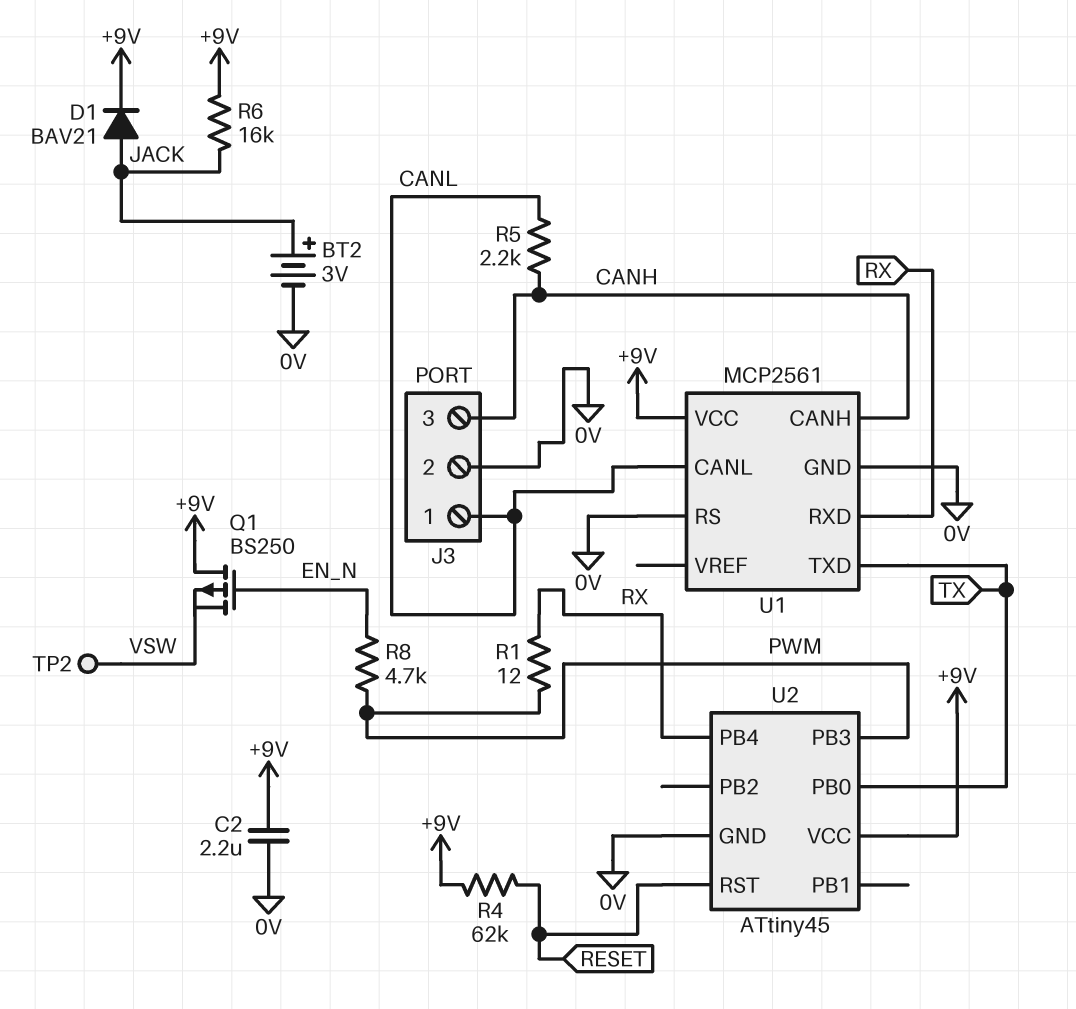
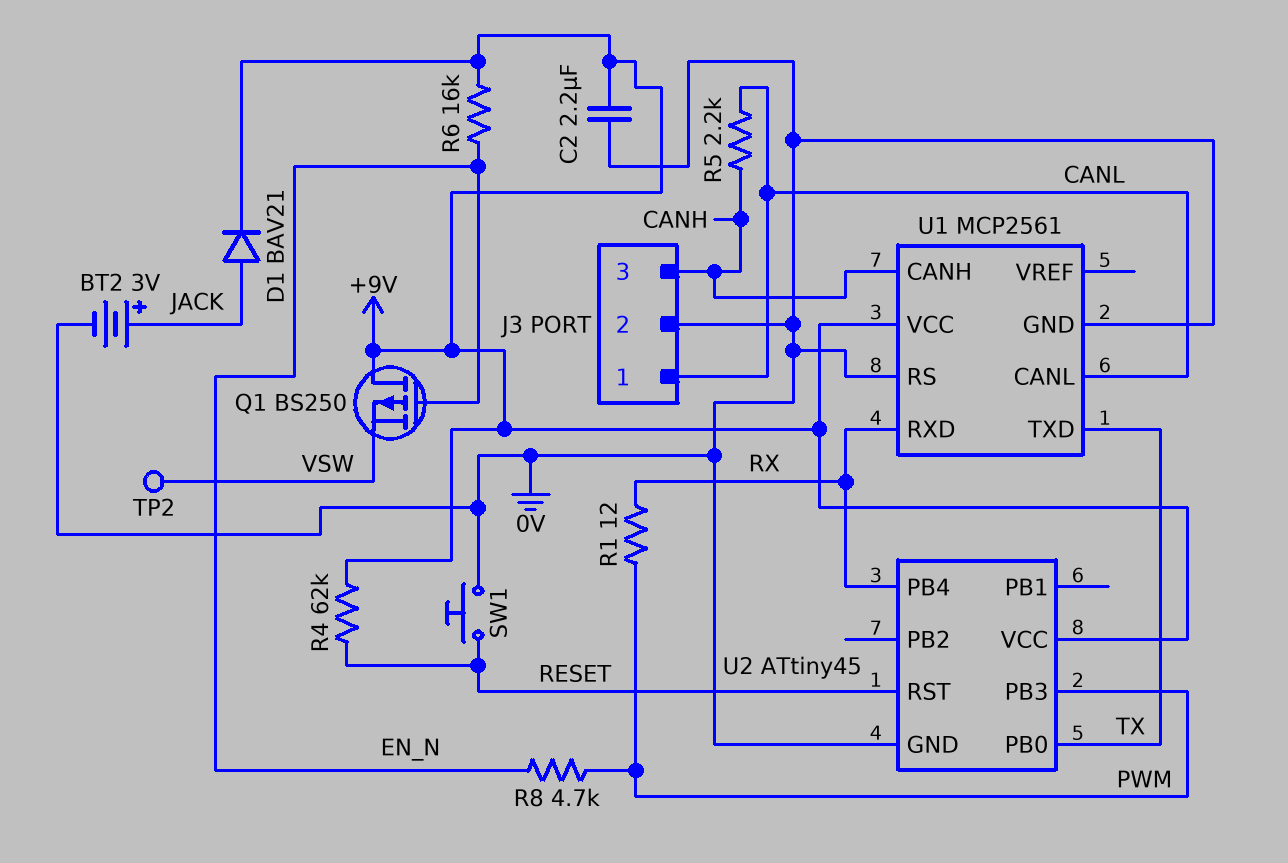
R6: 16k (+9V, JACK) -> 16k (+9V, EN_N)
SW1: none -> button (0V, RESET)

